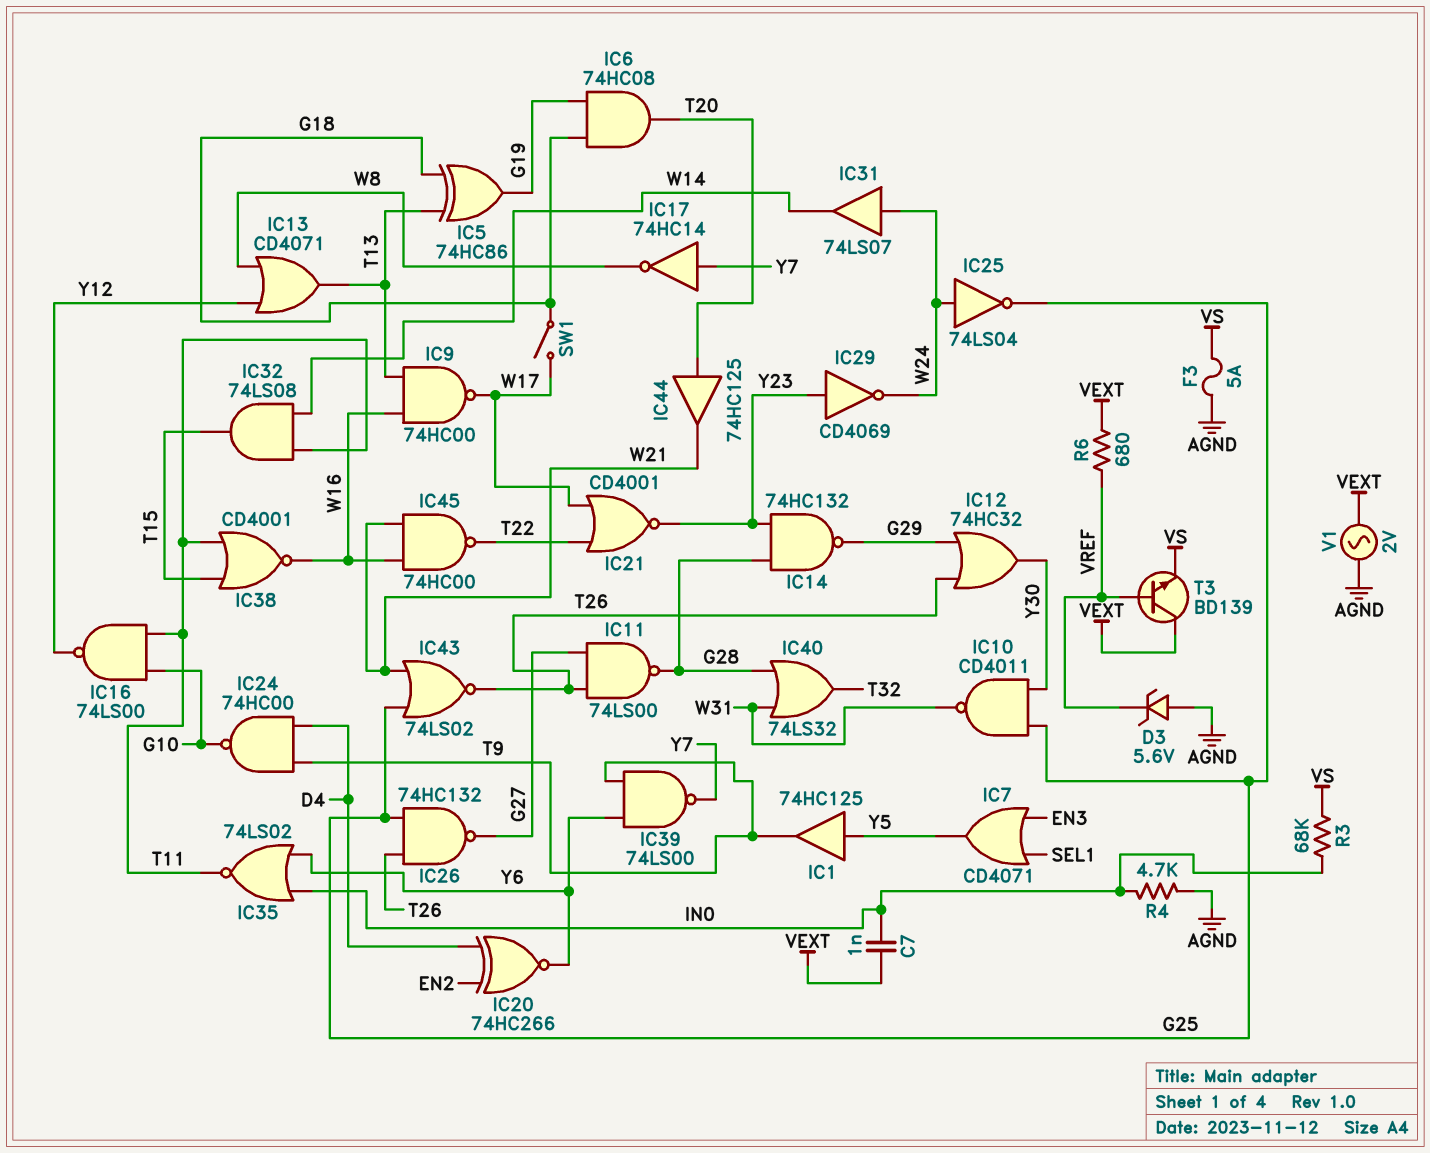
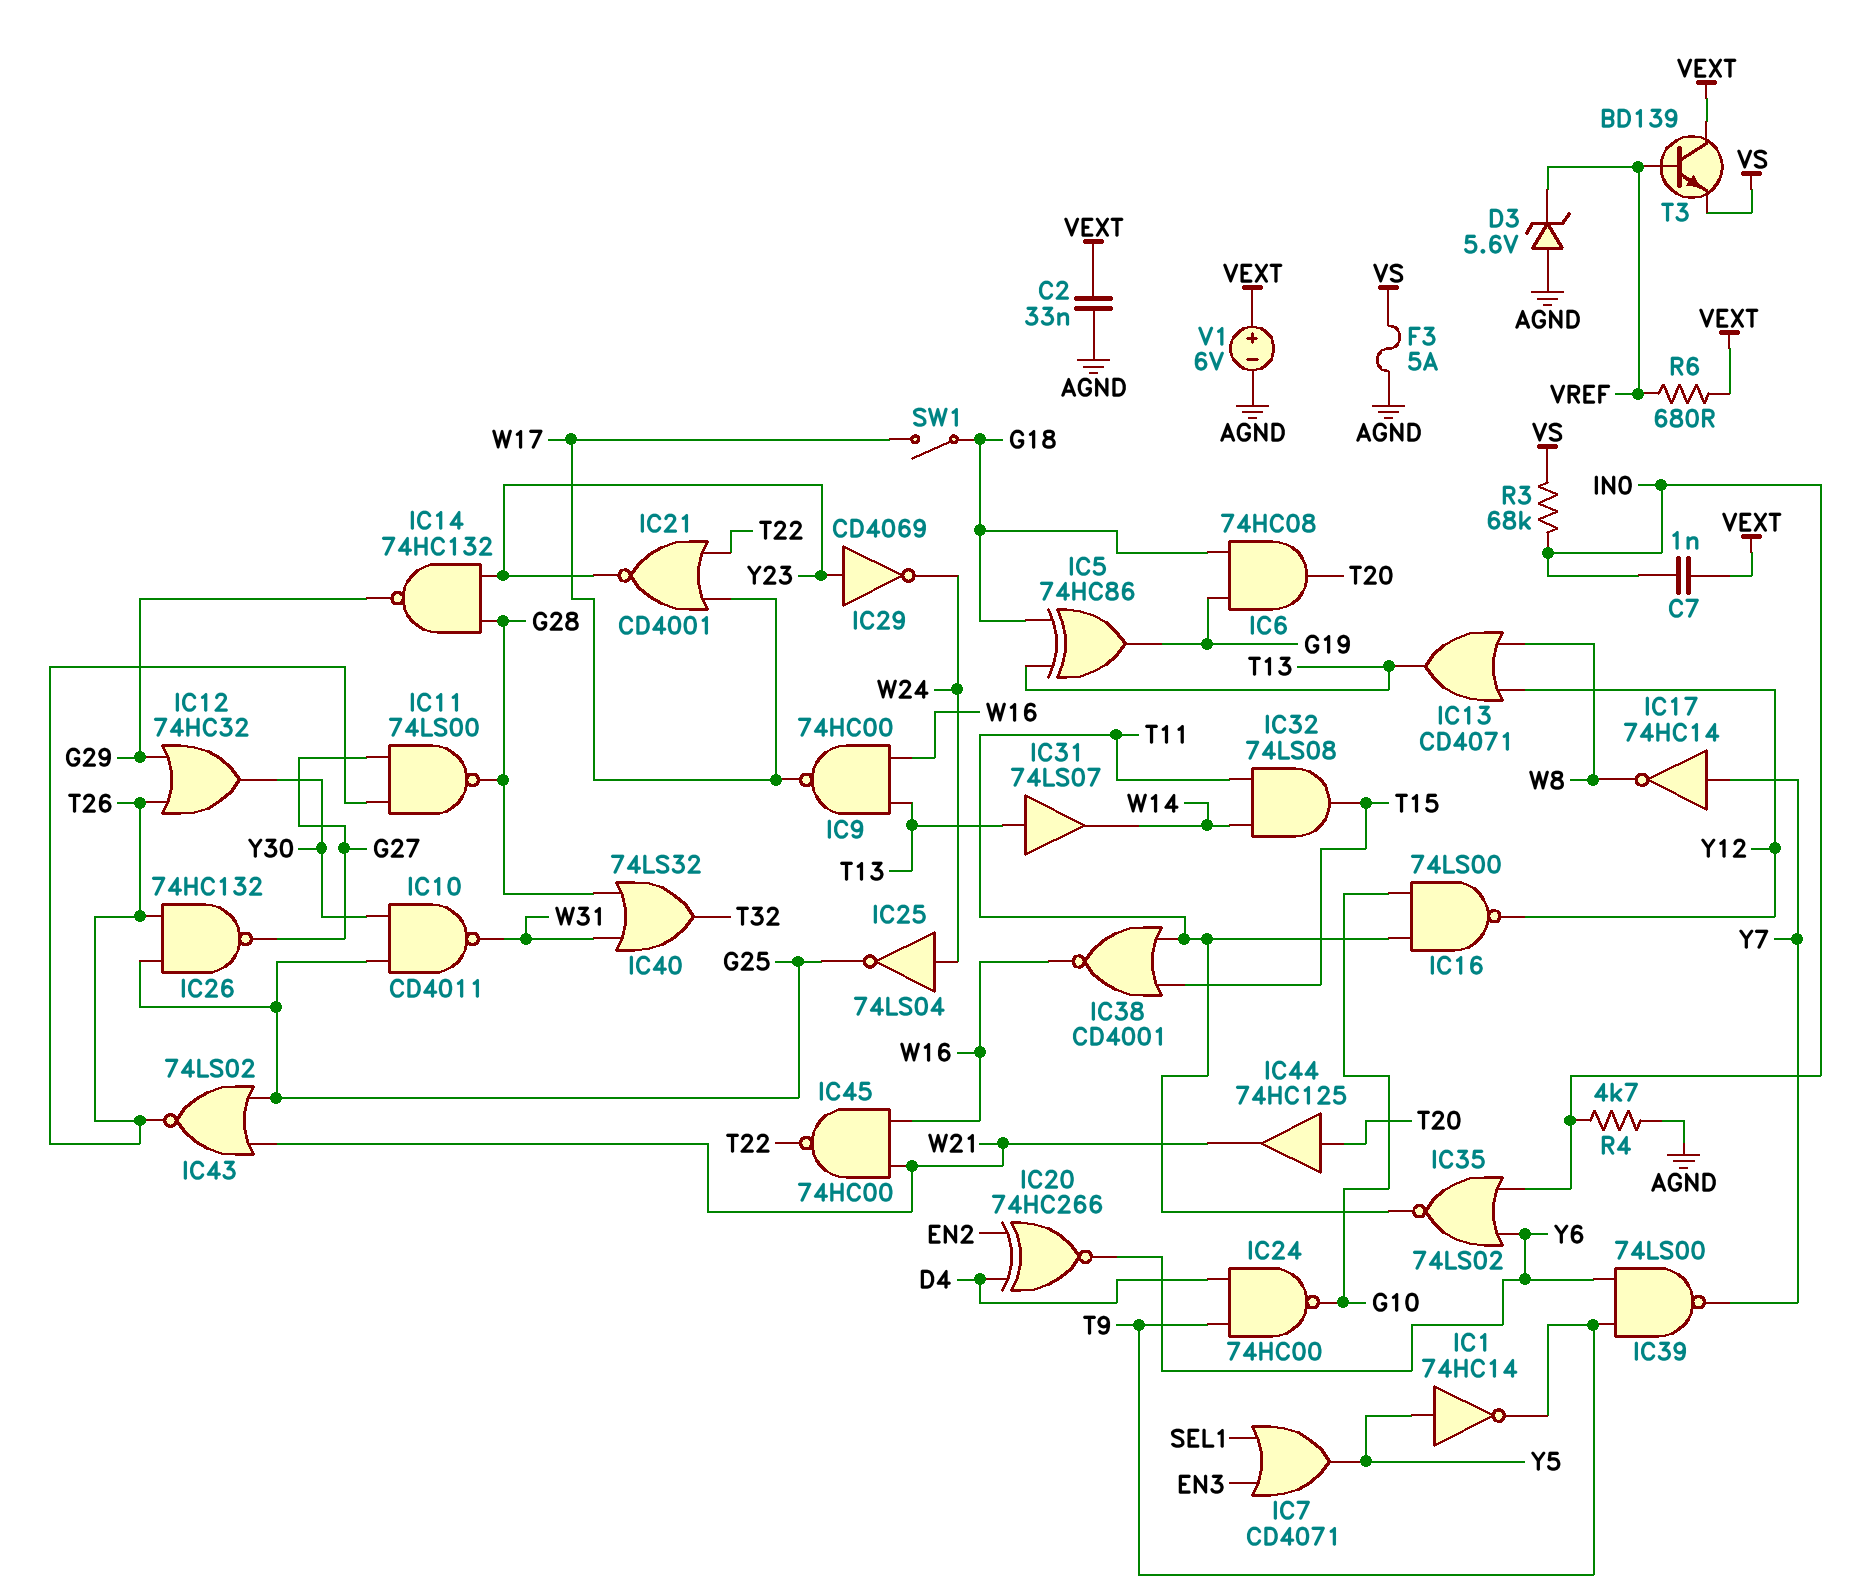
C2: none -> 33nF (AGND, VEXT)
IC1: buffer 74HC125 (in Y5, out T9) -> NOT 74HC14 (in Y5, out T9)
IC31: buffer 74LS07 (in W24, out W14) -> buffer 74LS07 (in T13, out W14)
V1: AC 2V (AGND, VEXT) -> 6V (plus VEXT, minus AGND)

